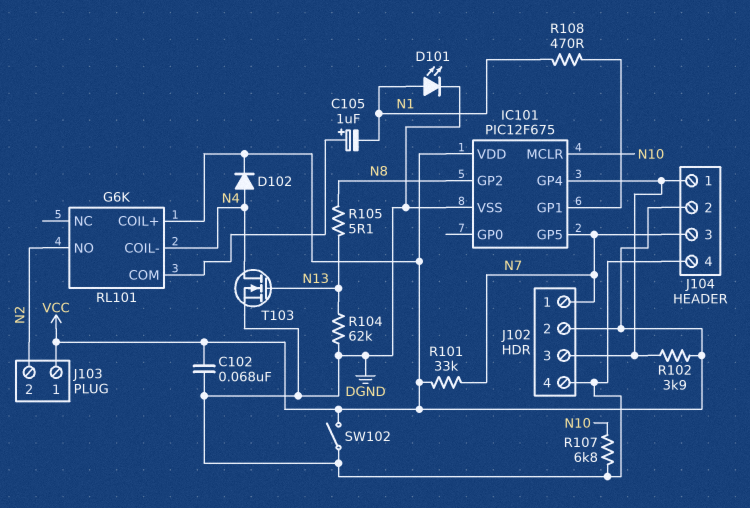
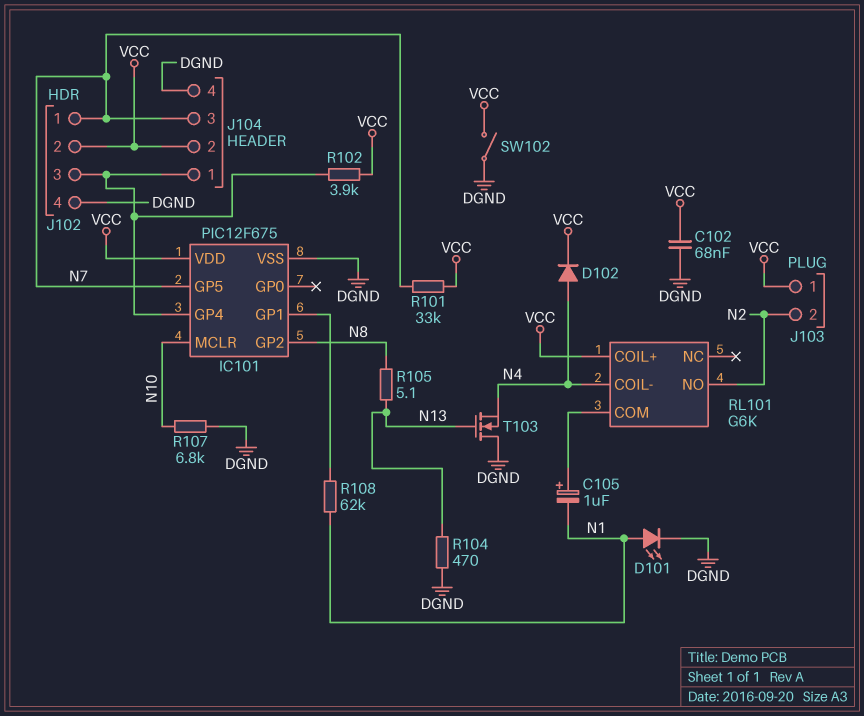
R104: 62k (DGND, N13) -> 470 (DGND, N13)
R108: 470 (IC101/GP1, N1) -> 62k (IC101/GP1, N1)
T103: NMOS (G N13, D N4, S DGND) -> NMOS (G N13, D DGND, S N4)

